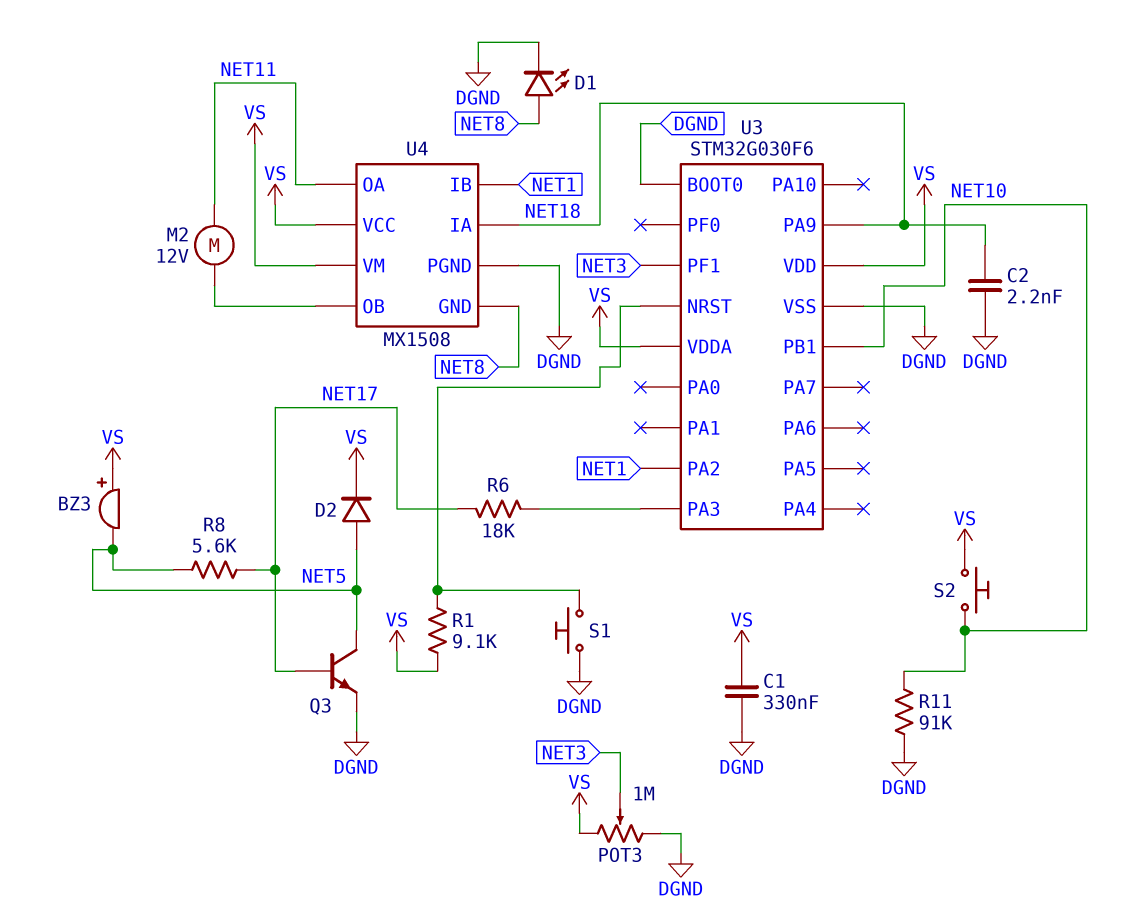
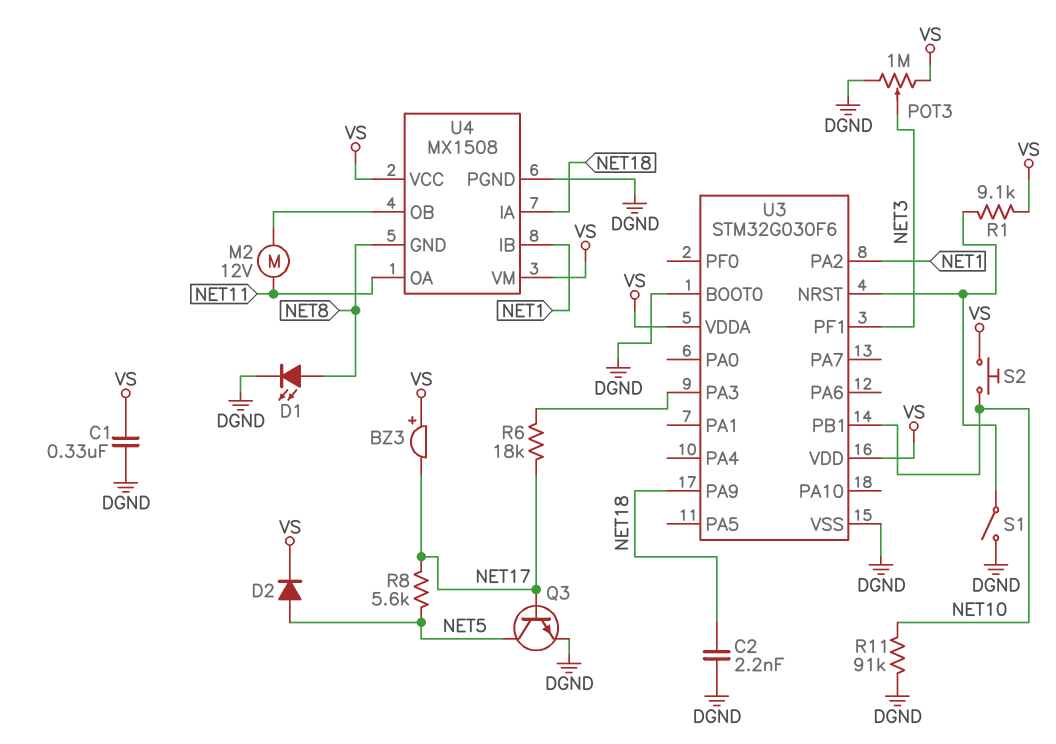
BZ3: buzzer (plus VS, minus NET5) -> buzzer (plus VS, minus NET17)
S1: button (DGND, U3/NRST) -> switch (DGND, U3/NRST)

